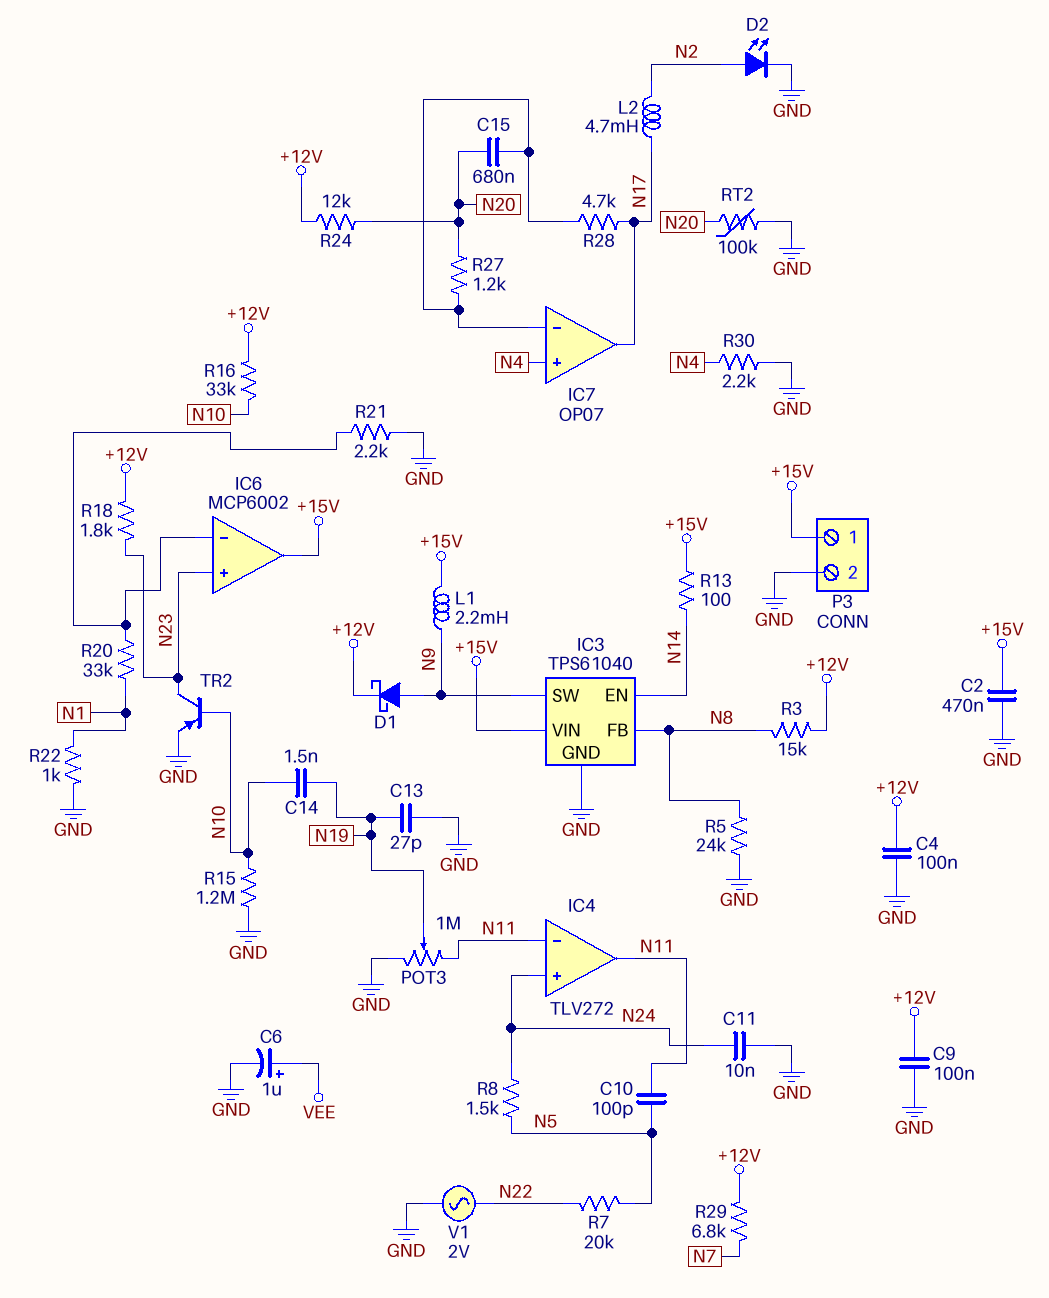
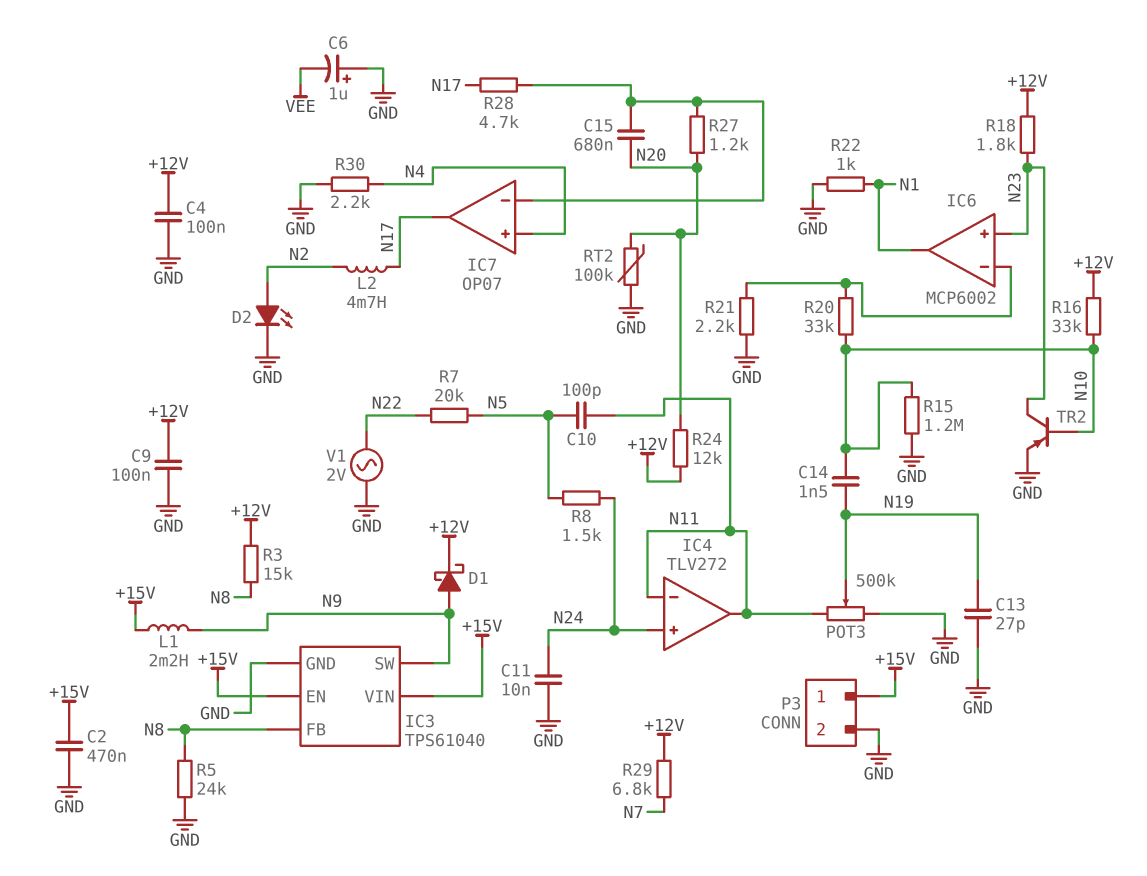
C6: 1uF (plus VEE, minus GND) -> 1uF (plus GND, minus VEE)
IC3 pin EN: N14 -> +15V
IC6 pin out: +15V -> N1
POT3: 1M (GND, N11, wiper N19) -> 500k (GND, N11, wiper N19)
R13: 100 (+15V, N14) -> none
R20: 33k (IC6/in-, N1) -> 33k (IC6/in-, N10)

